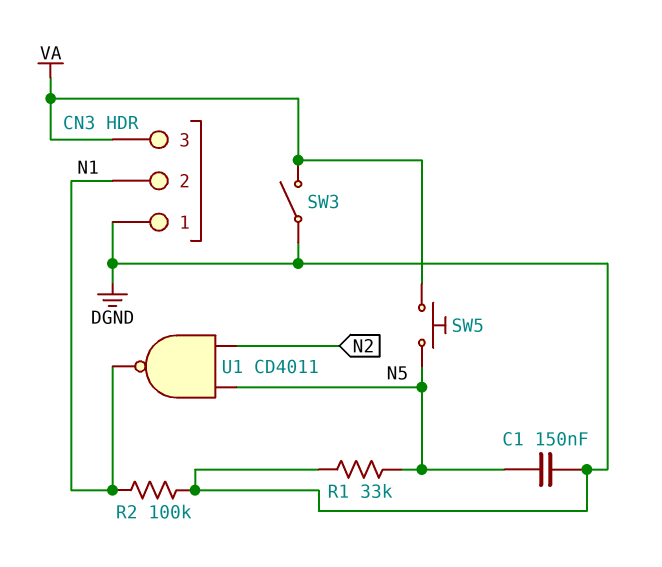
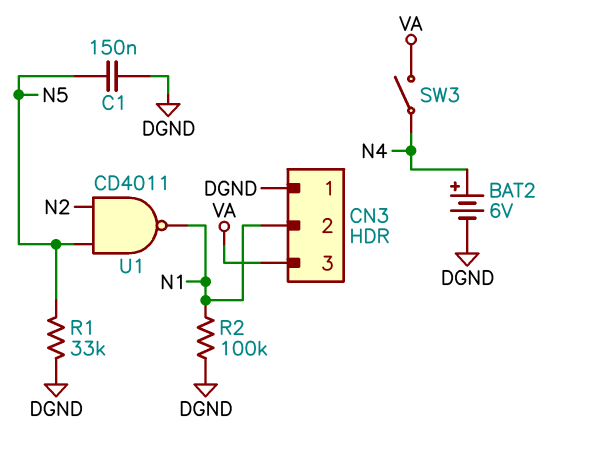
BAT2: none -> 6V (plus N4, minus DGND)
SW3: switch (DGND, VA) -> switch (N4, VA)
SW5: button (N5, VA) -> none

